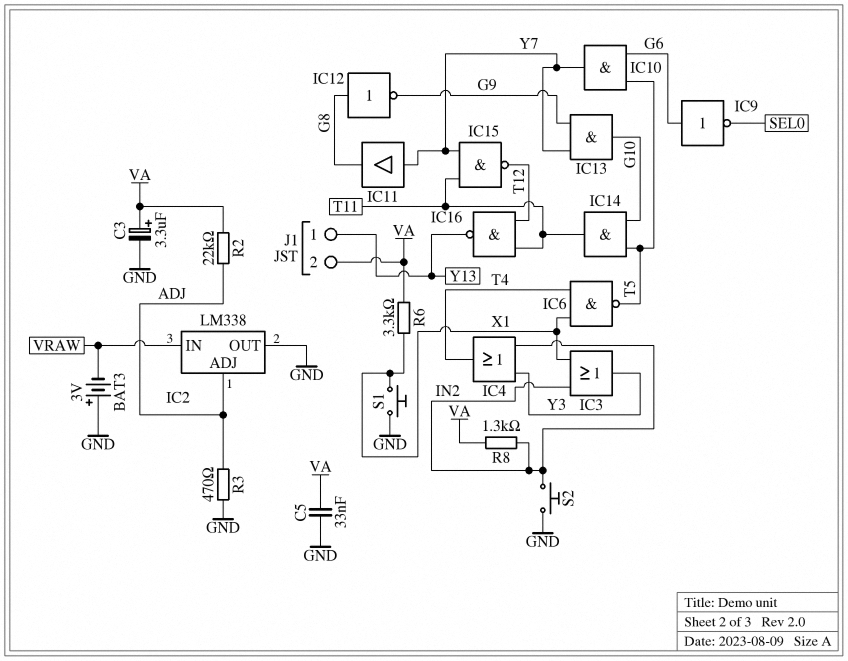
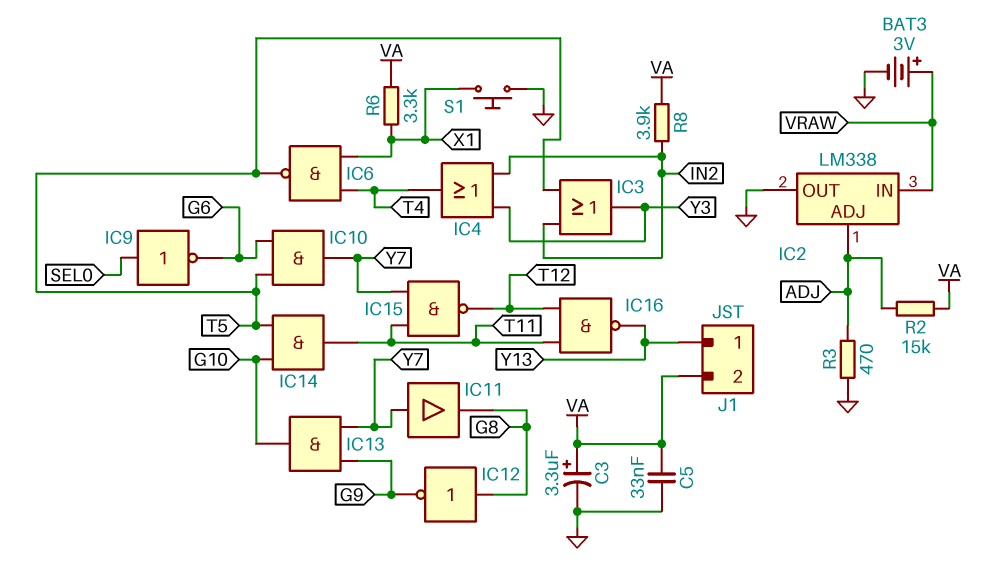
BAT3: 3V (plus GND, minus VRAW) -> 3V (plus VRAW, minus GND)
IC3: OR (in IN2, in X1, out Y3) -> OR (in IN2, in T5, out Y3)
IC9: NOT (in G6, out SEL0) -> NOT (in SEL0, out G6)
R2: 22k (ADJ, VA) -> 15k (ADJ, VA)
R8: 1.3k (IN2, VA) -> 3.9k (IN2, VA)
S2: button (GND, IN2) -> none

